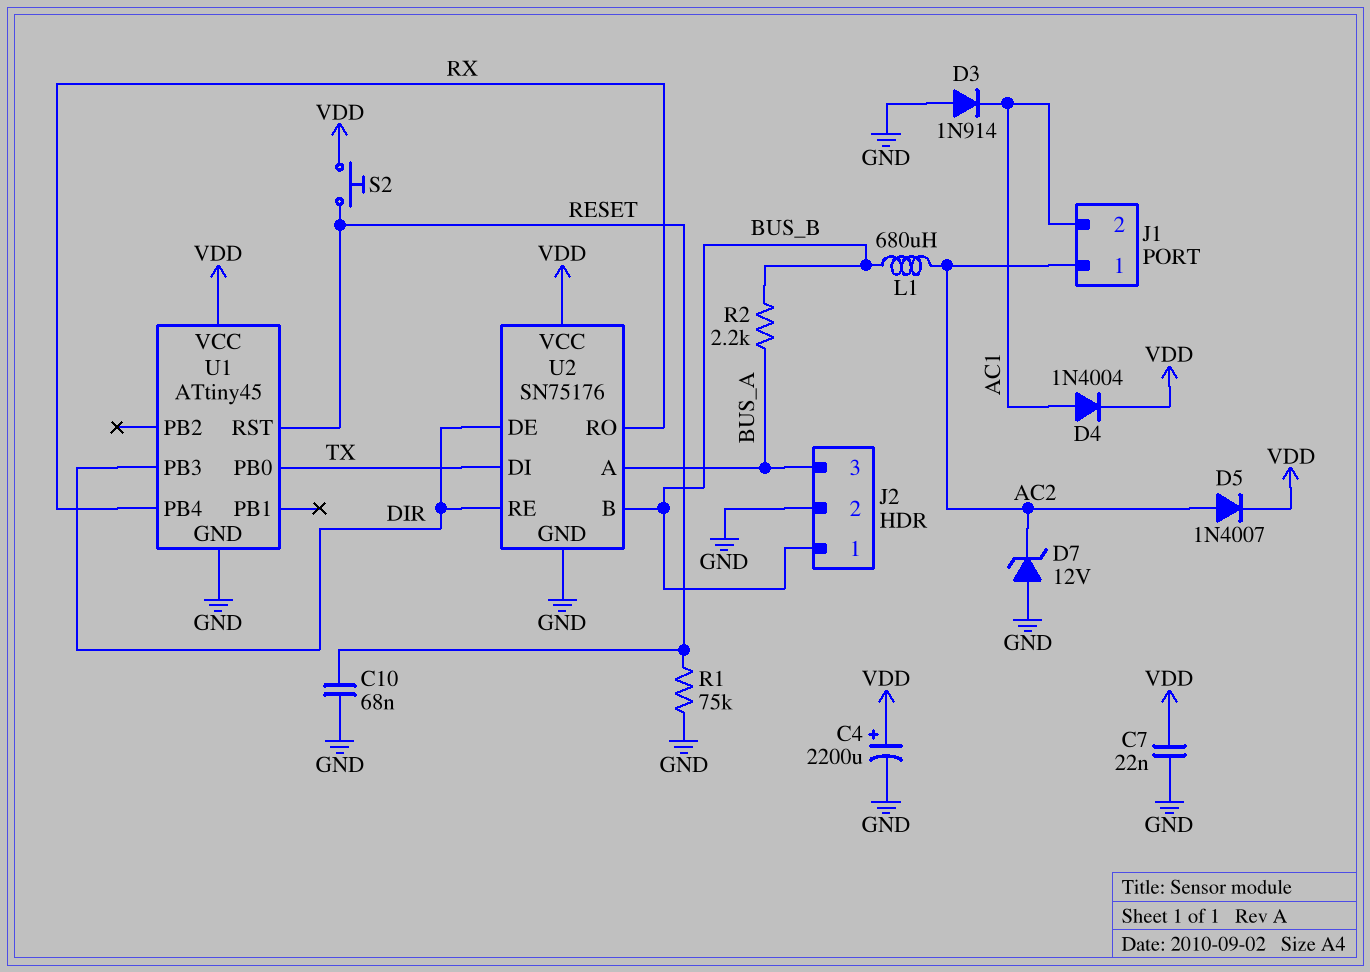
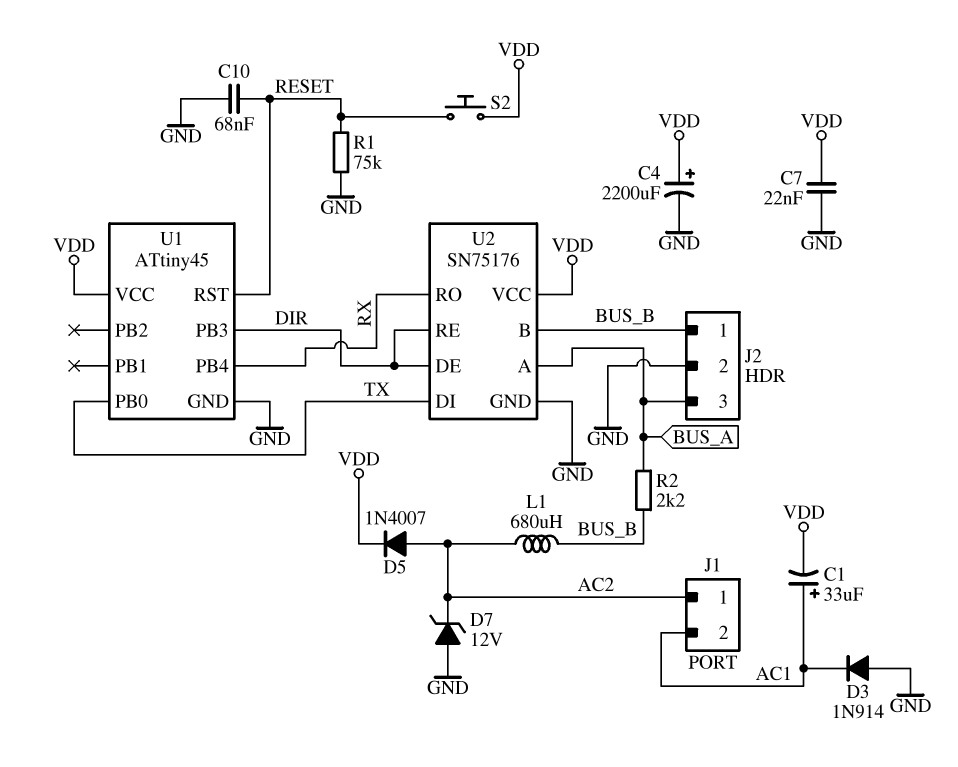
C1: none -> 33uF (plus AC1, minus VDD)
D4: diode 1N4004 (A AC1, K VDD) -> none

